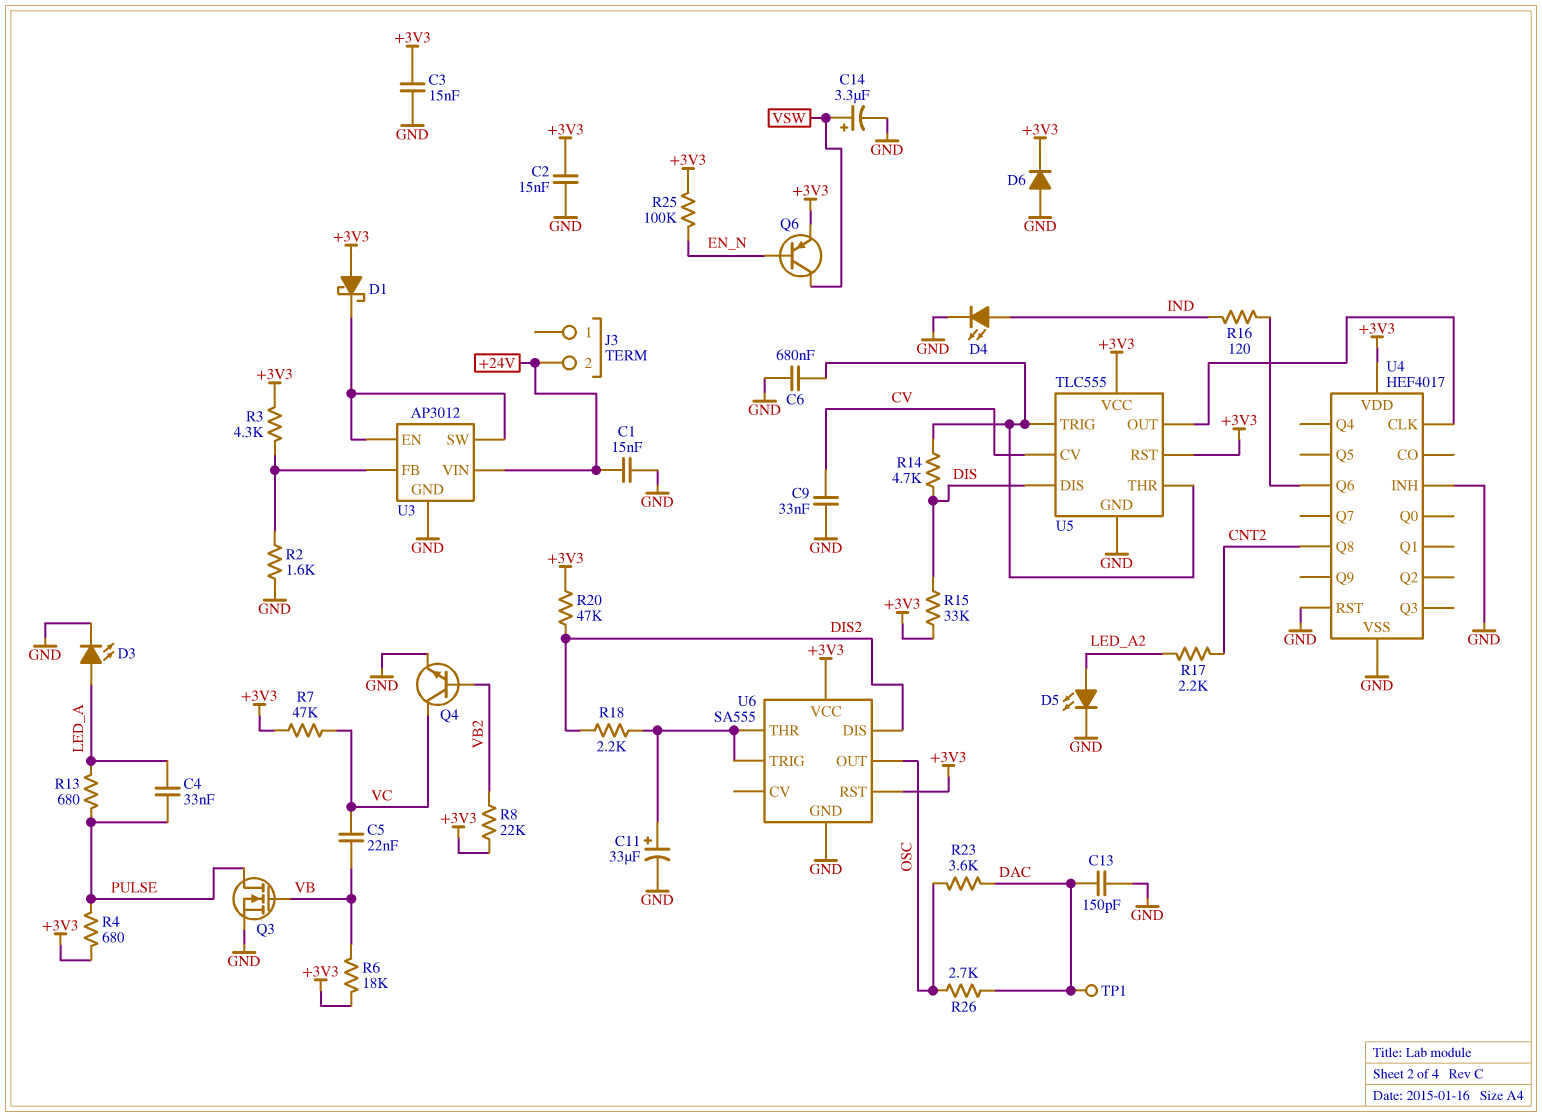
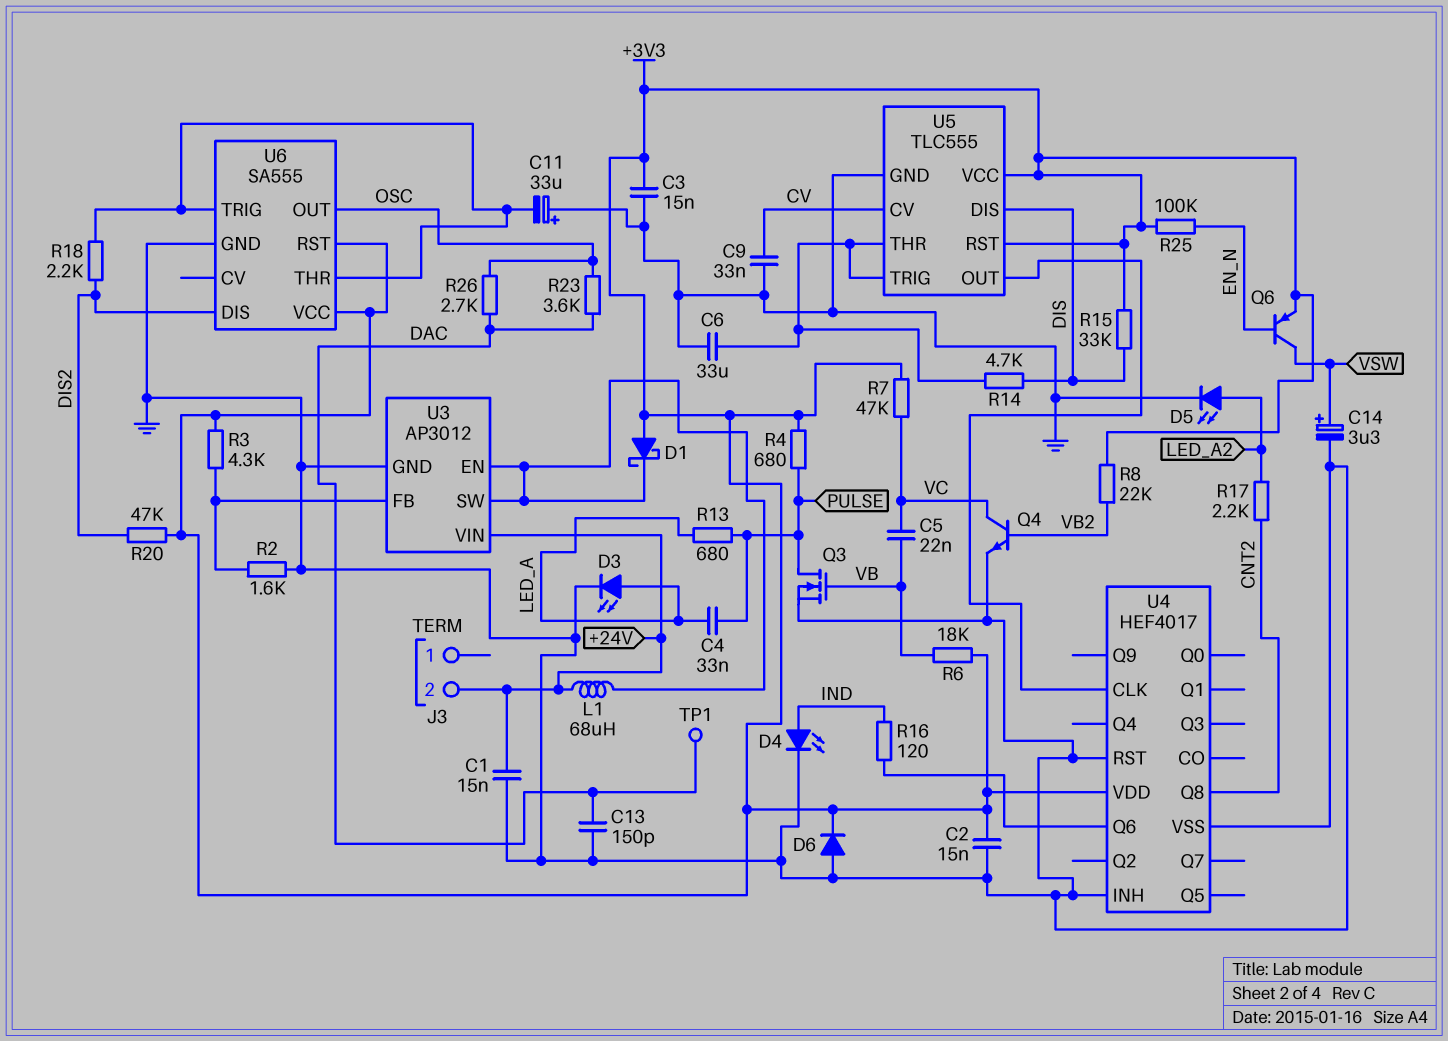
C6: 680nF (GND, U5/THR) -> 33uF (GND, U5/THR)
C11: 33uF (plus U6/THR, minus GND) -> 33uF (plus GND, minus U6/THR)
L1: none -> 68uH (+24V, U3/EN)

